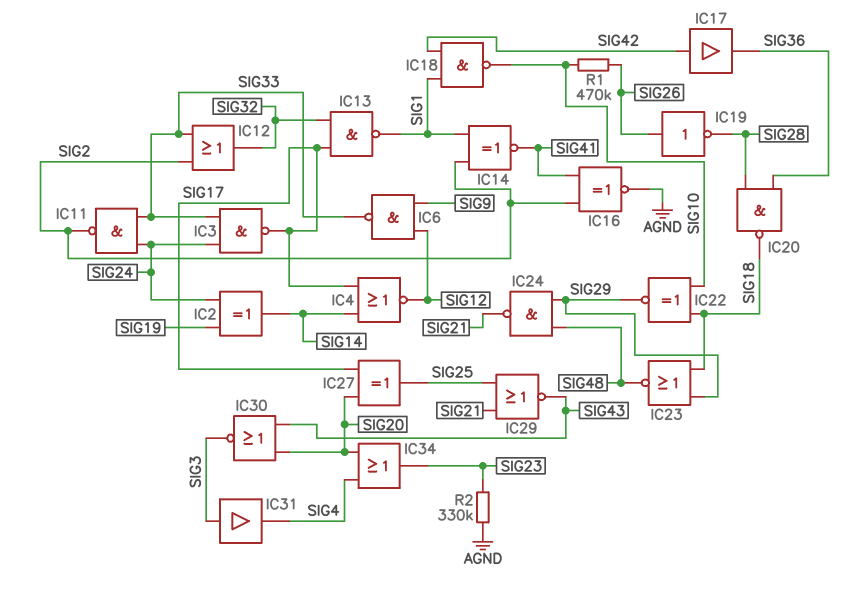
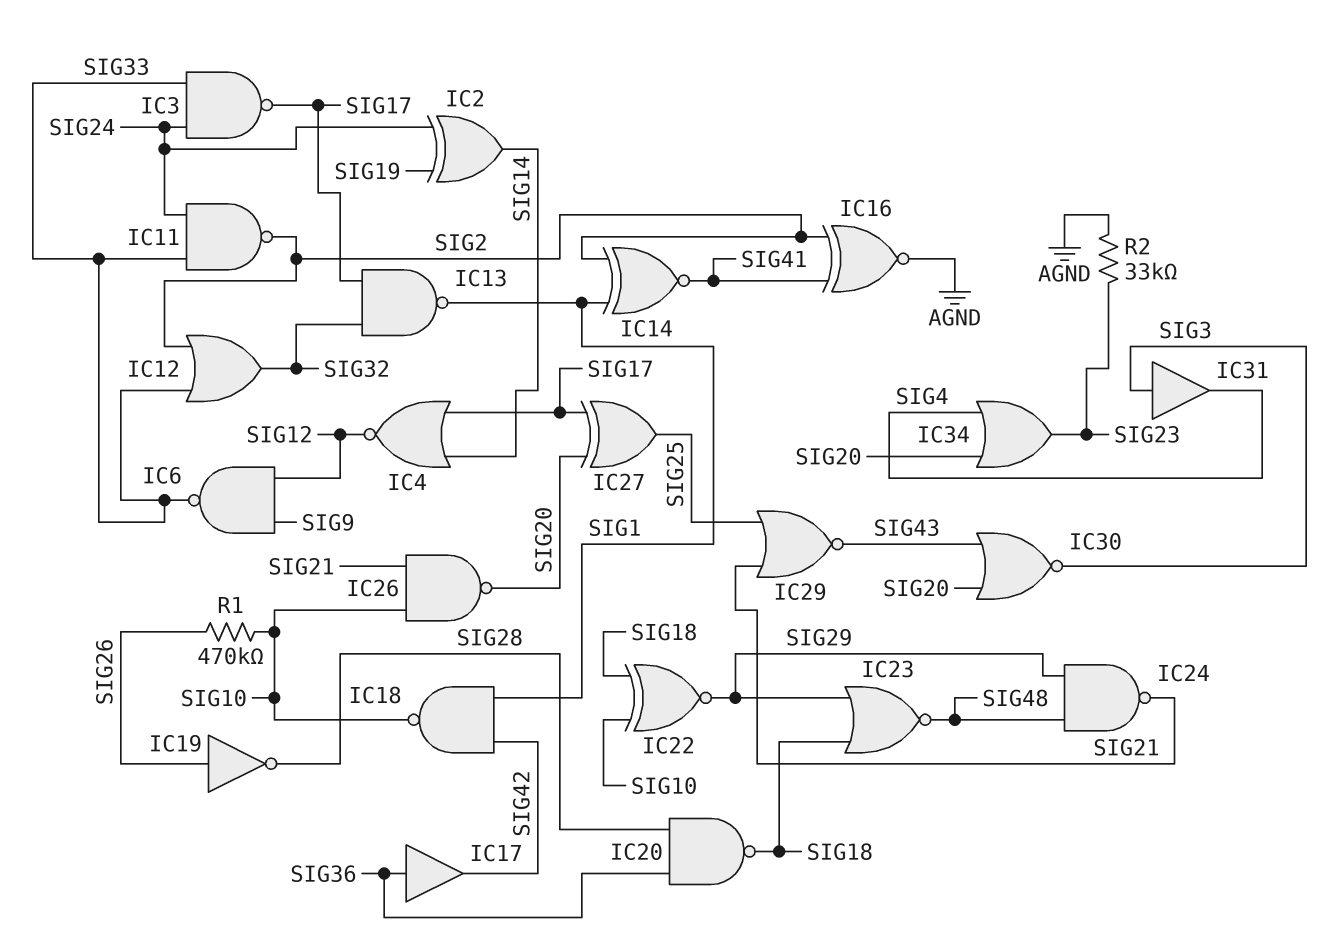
IC17: buffer (in SIG42, out SIG36) -> buffer (in SIG36, out SIG42)
IC26: none -> NAND (in SIG10, in SIG21, out SIG20)
R2: 330k (AGND, SIG23) -> 33k (AGND, SIG23)

